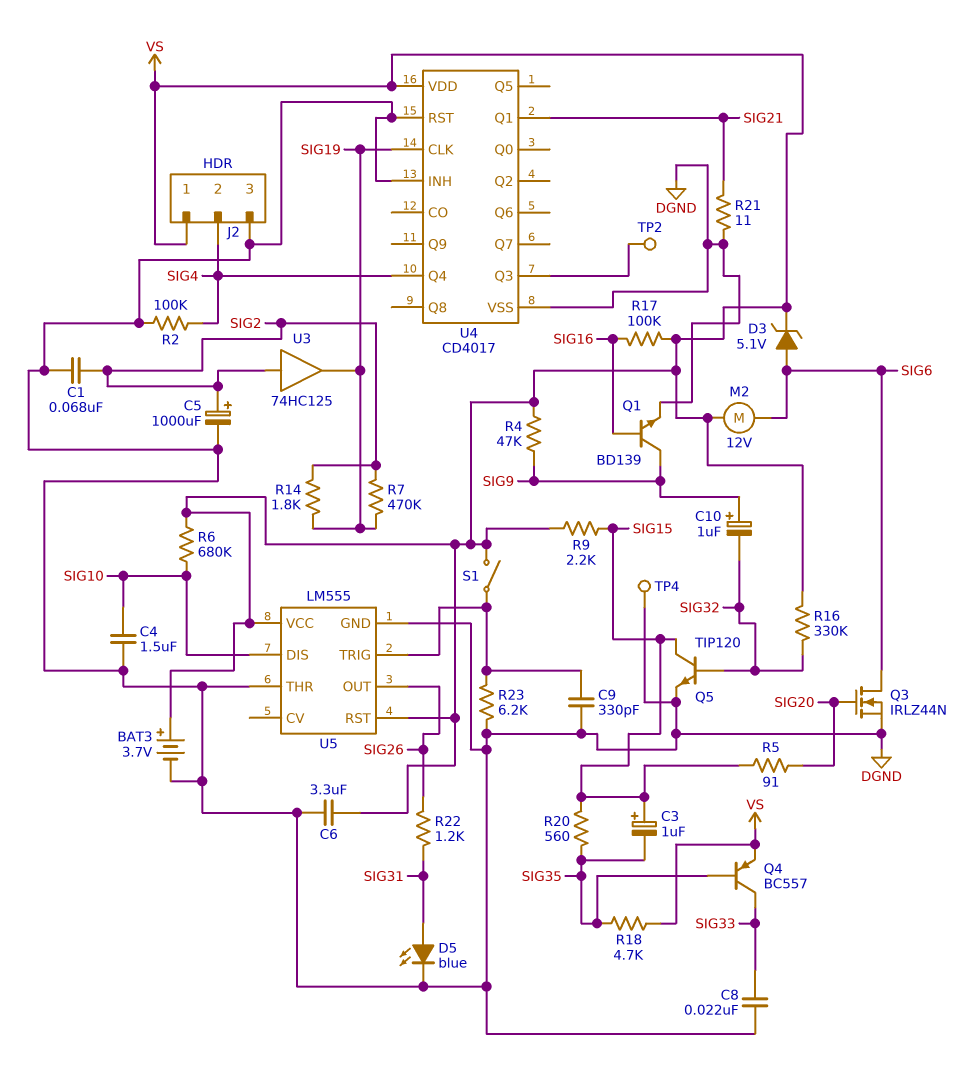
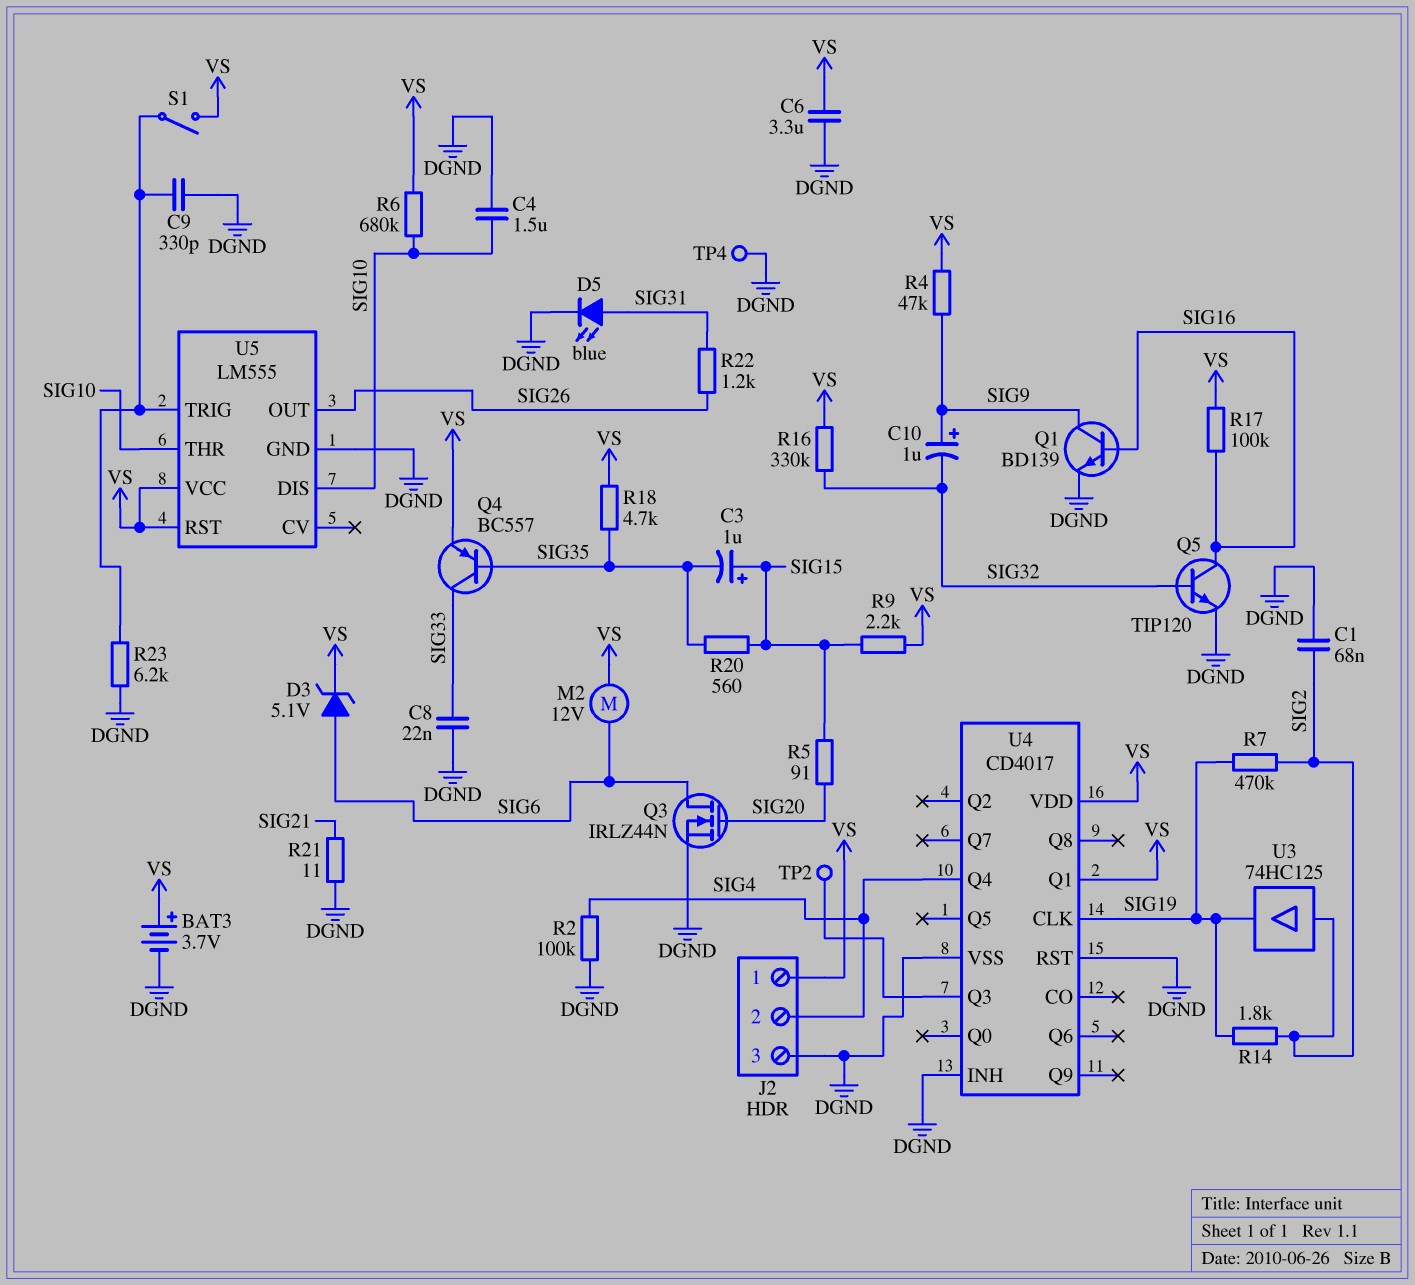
C5: 1000uF (plus SIG2, minus DGND) -> none
Q5: NPN TIP120 (B SIG32, C SIG15, E DGND) -> NPN TIP120 (B SIG32, C SIG16, E DGND)
U4 pin Q1: SIG21 -> VS
U5 pin THR: DGND -> SIG10

